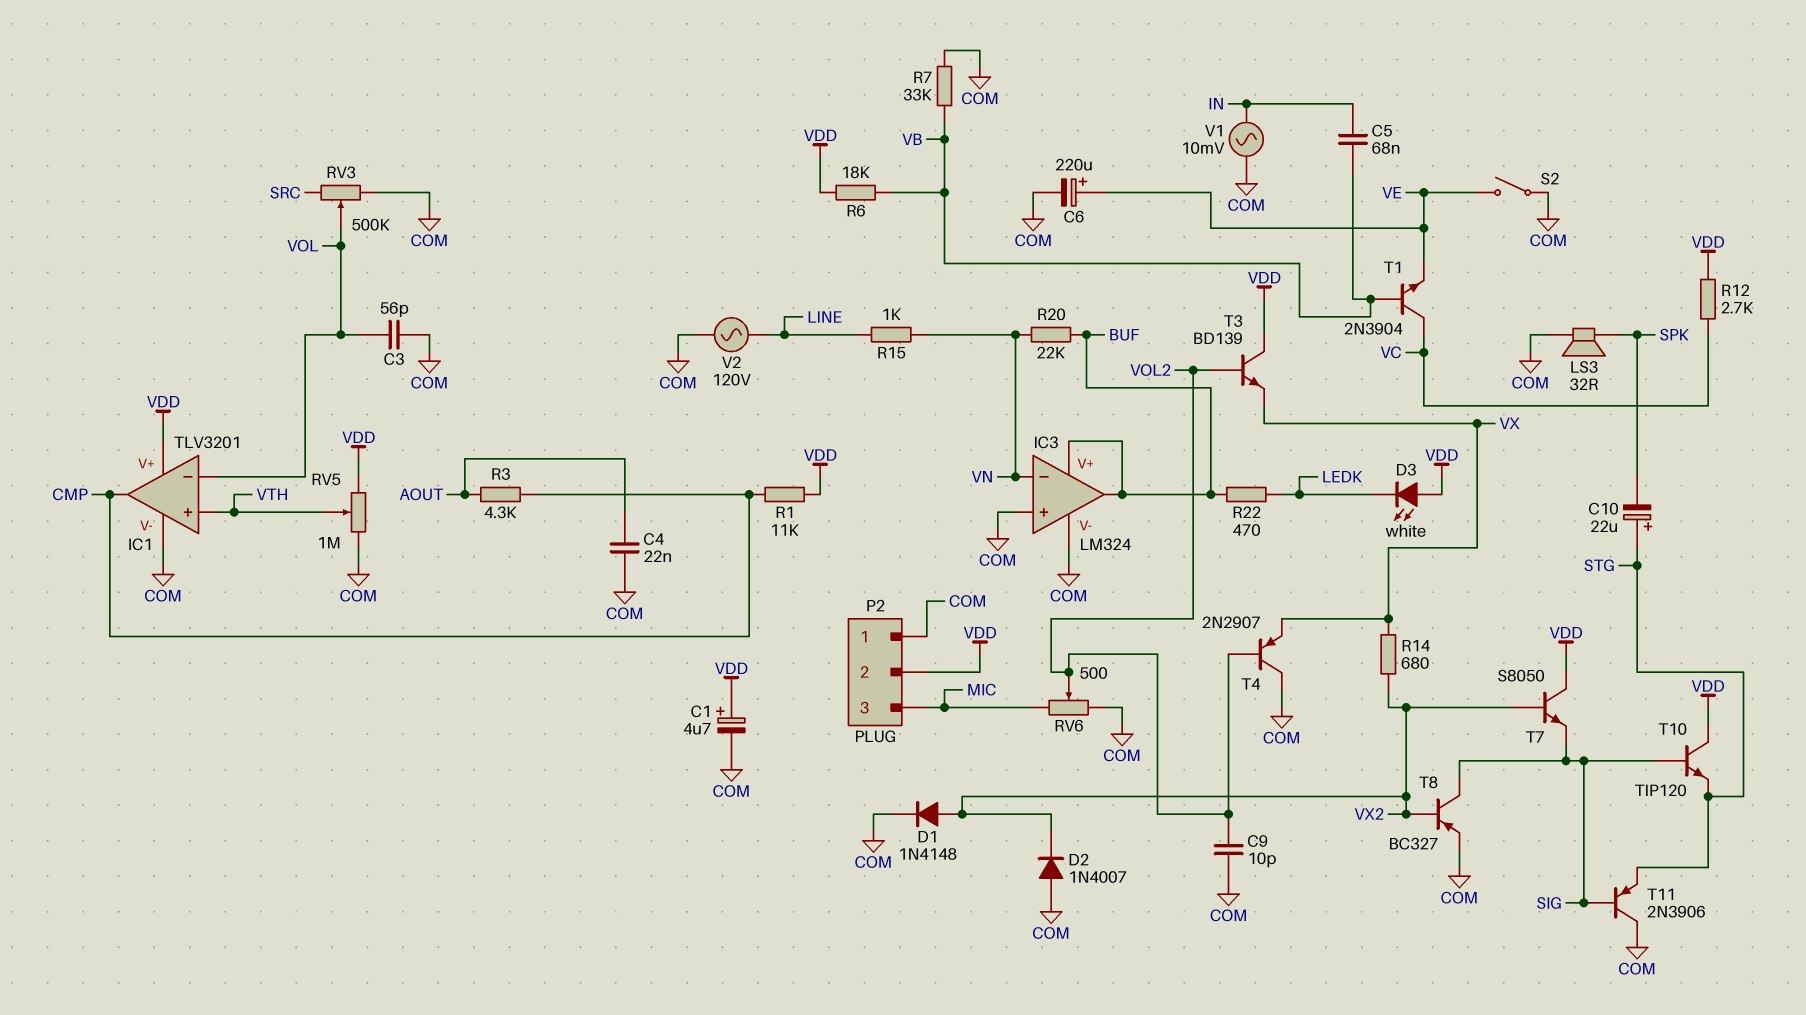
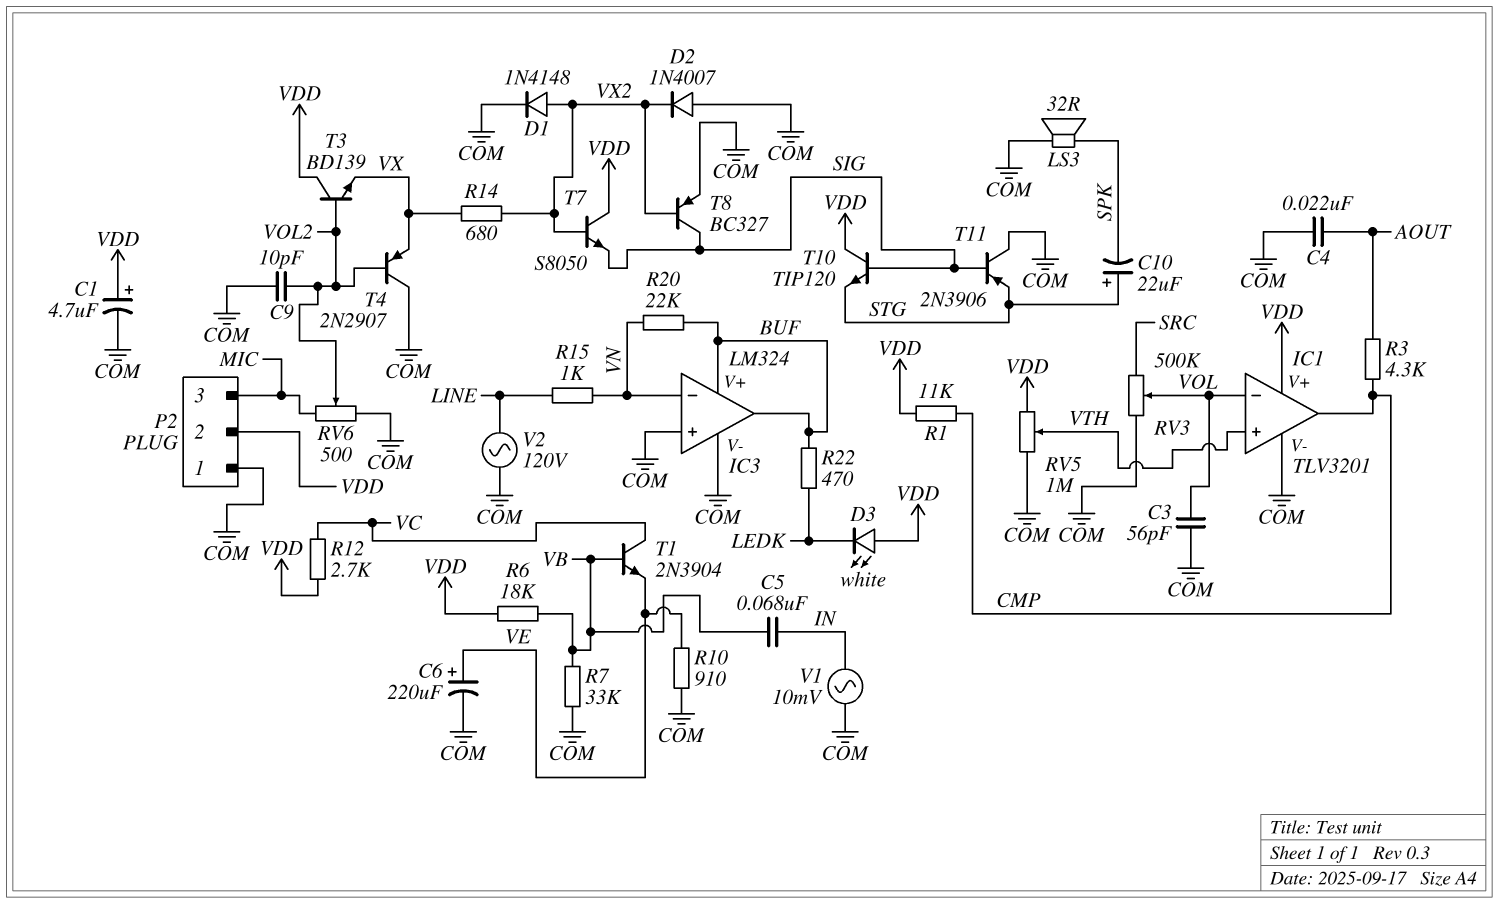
R10: none -> 910 (COM, VE)
S2: switch (COM, VE) -> none

